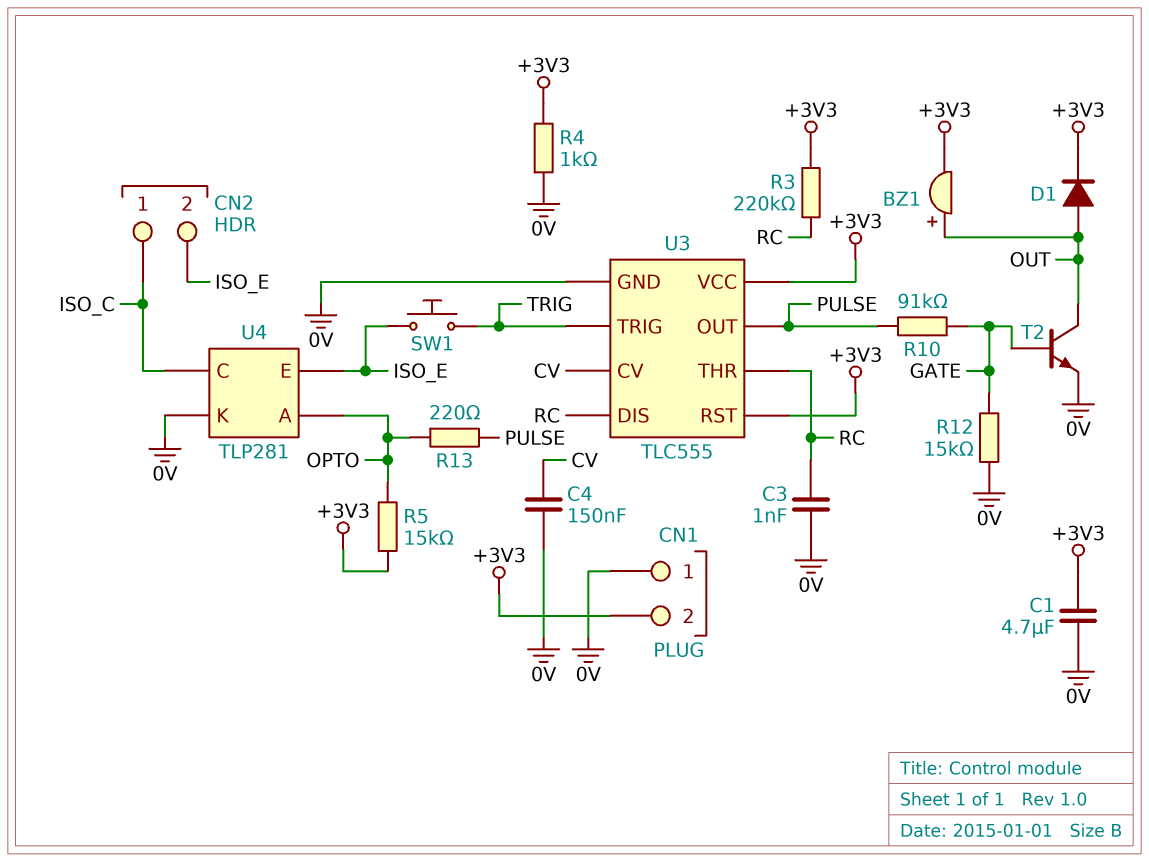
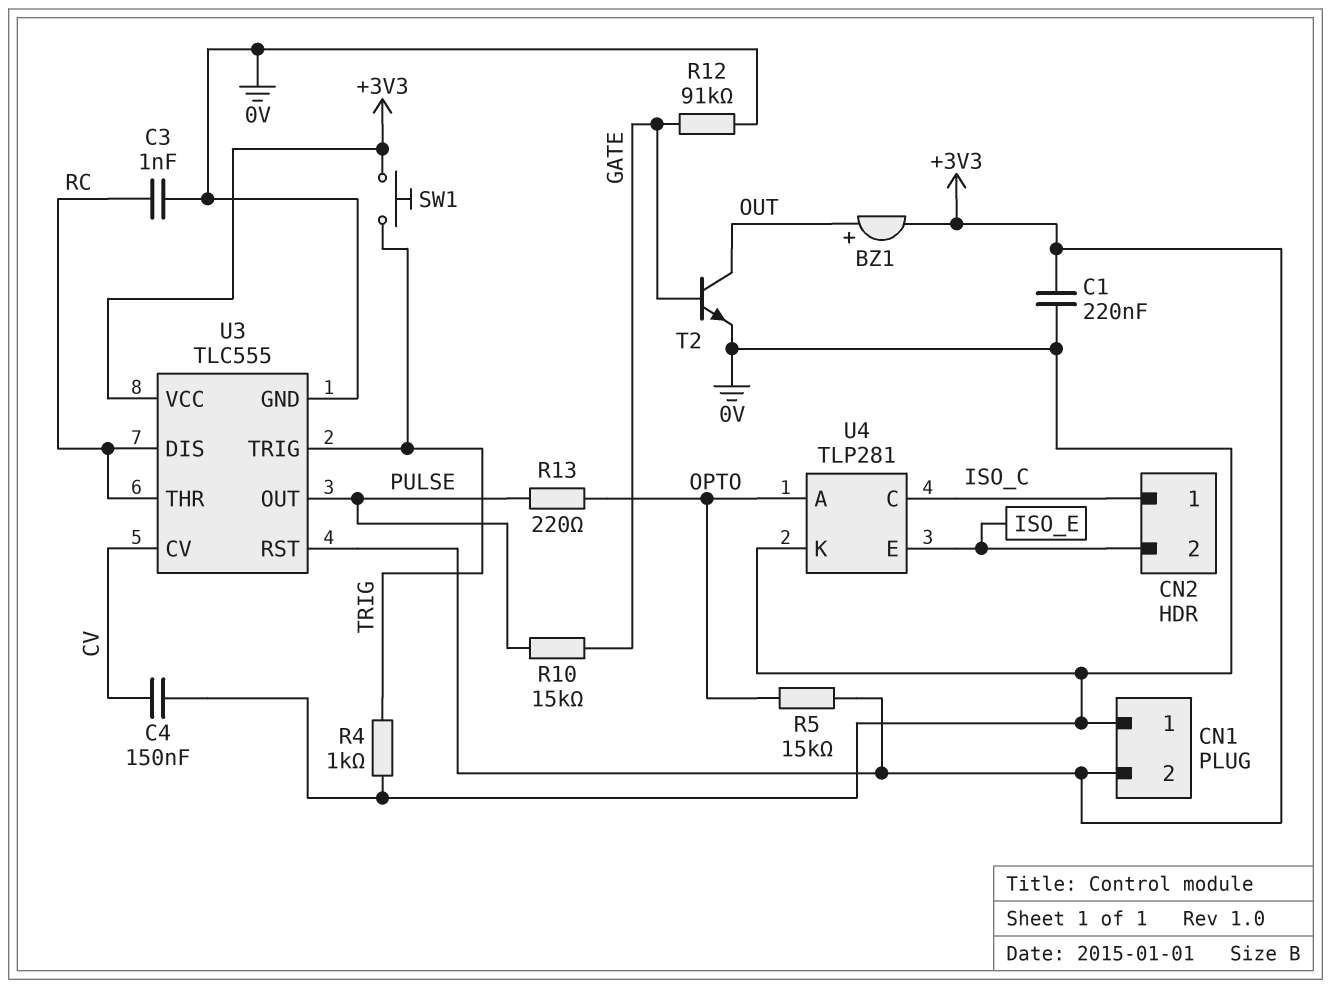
C1: 4.7uF (+3V3, 0V) -> 220nF (+3V3, 0V)
D1: diode (A OUT, K +3V3) -> none
R3: 220k (+3V3, RC) -> none
R4: 1k (+3V3, 0V) -> 1k (0V, TRIG)
R10: 91k (GATE, PULSE) -> 15k (GATE, PULSE)
R12: 15k (0V, GATE) -> 91k (0V, GATE)
SW1: button (ISO_E, TRIG) -> button (+3V3, TRIG)

